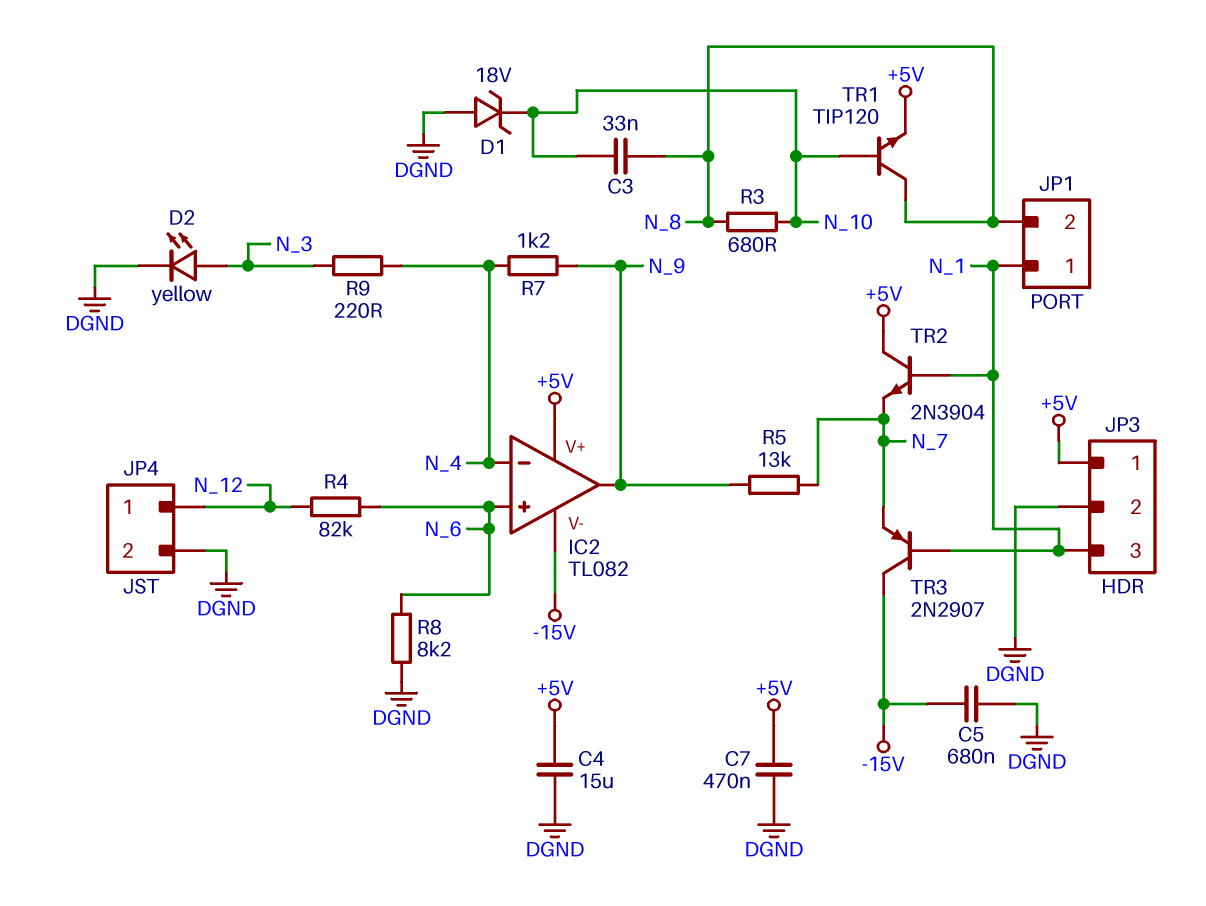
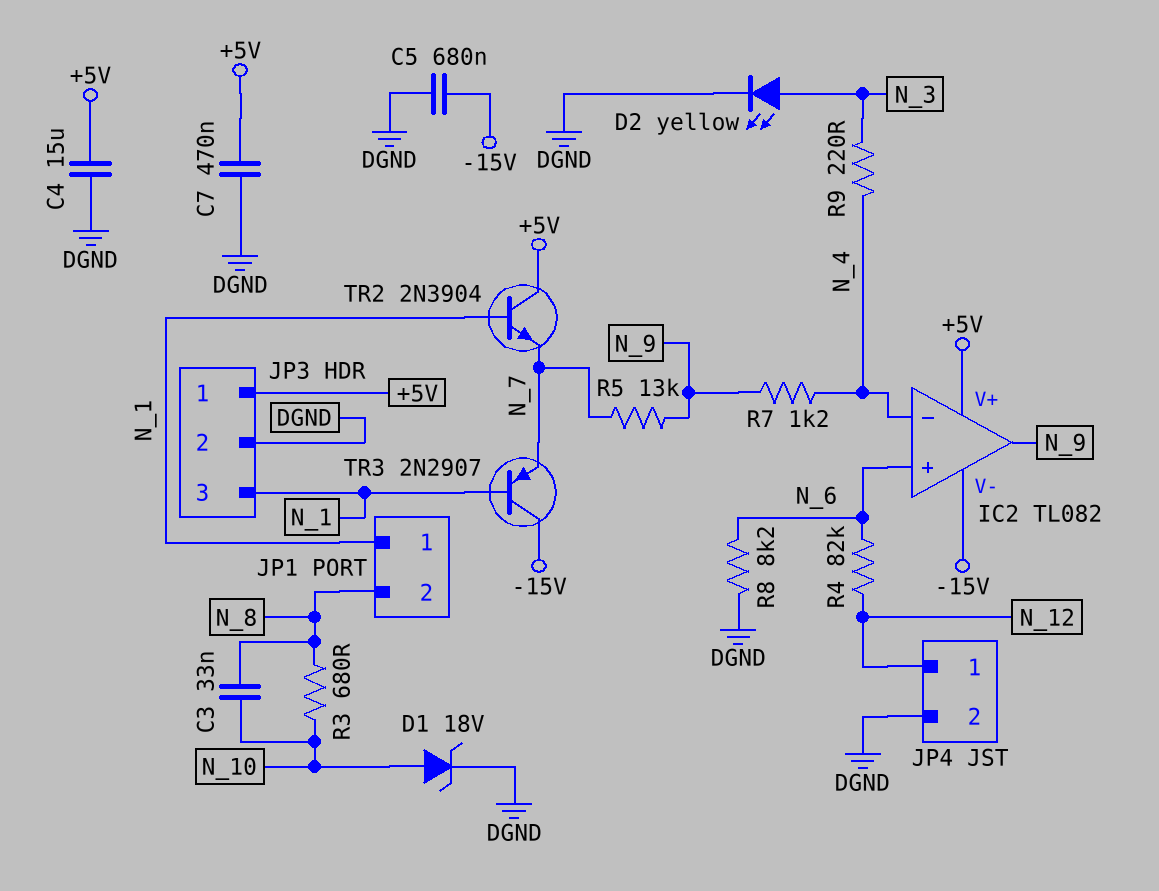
D1: zener 18V (A DGND, K N_10) -> zener 18V (A N_10, K DGND)
TR1: NPN TIP120 (B N_10, C N_8, E +5V) -> none

